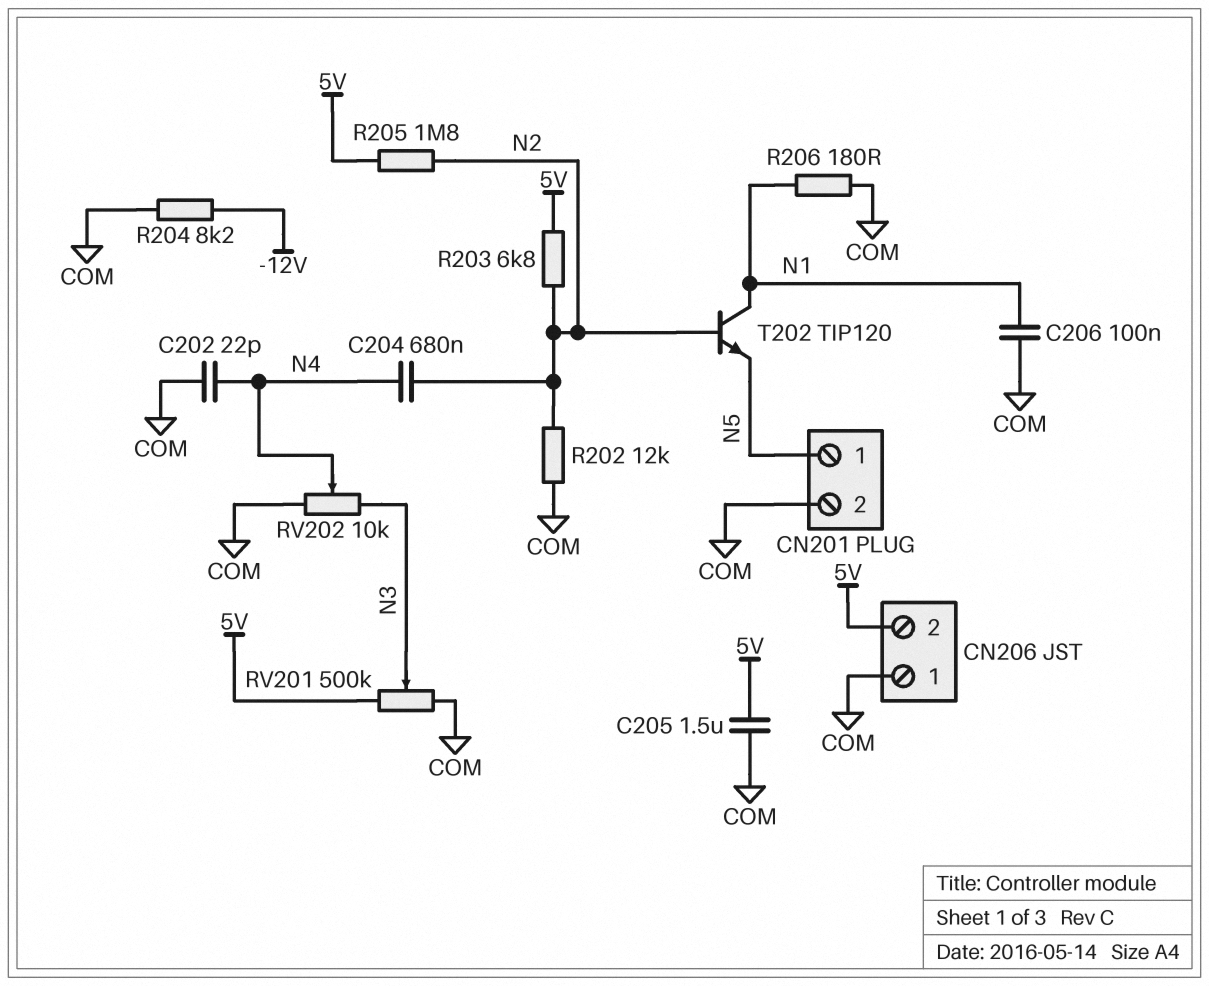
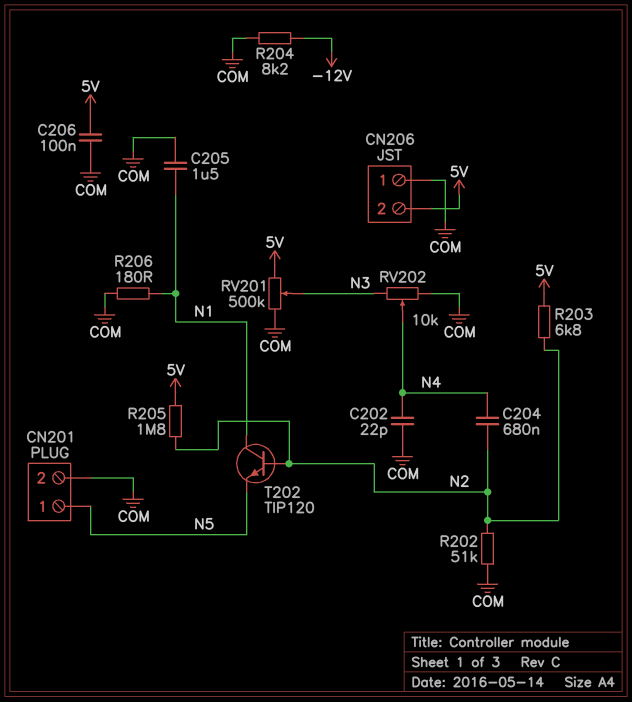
C205: 1.5uF (5V, COM) -> 1.5uF (COM, N1)
C206: 100nF (COM, N1) -> 100nF (5V, COM)
R202: 12k (COM, N2) -> 51k (COM, N2)

